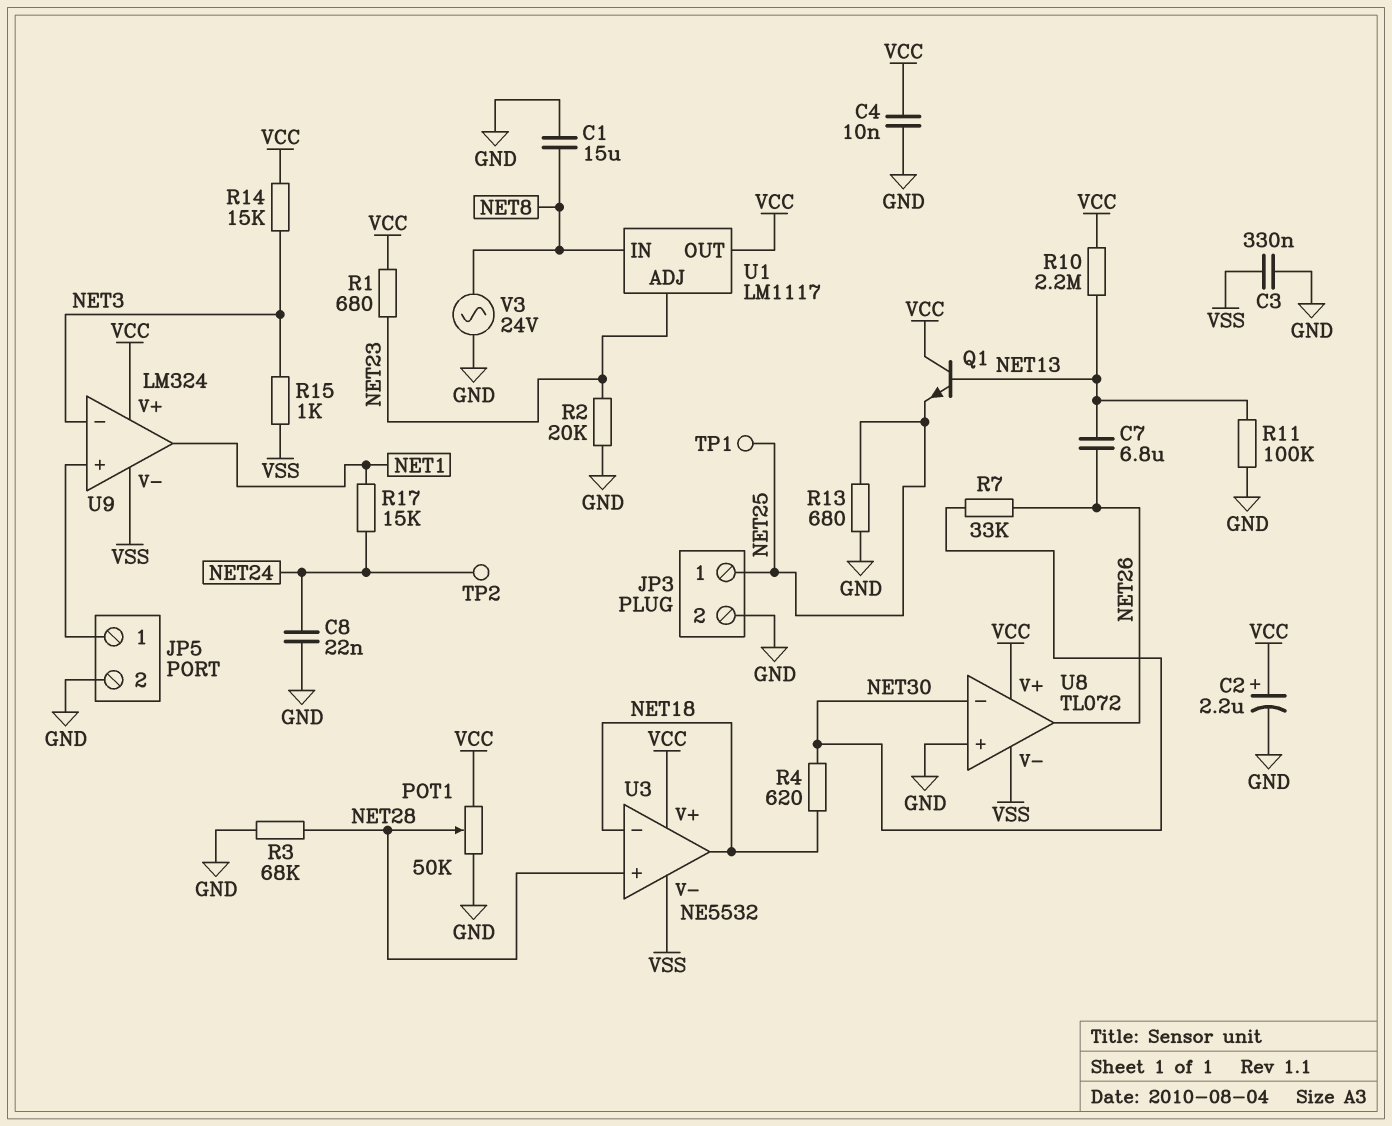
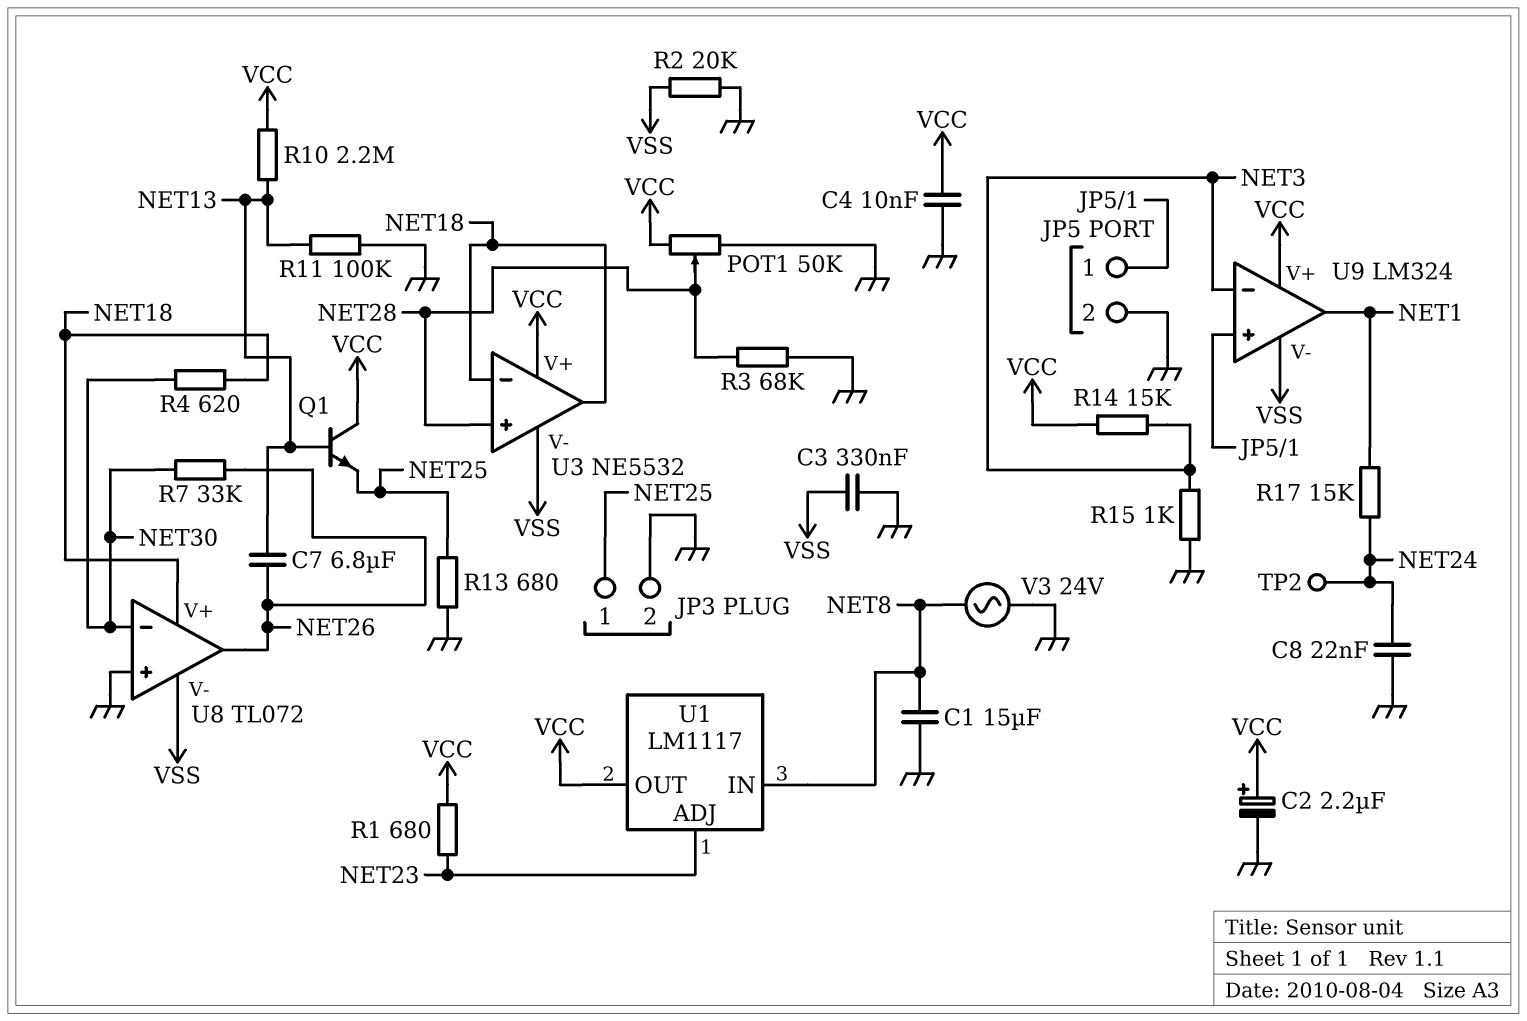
R2: 20k (GND, NET23) -> 20k (GND, VSS)
R15: 1k (NET3, VSS) -> 1k (GND, NET3)
TP1: test point (NET25) -> none
U8 pin V+: VCC -> NET18

